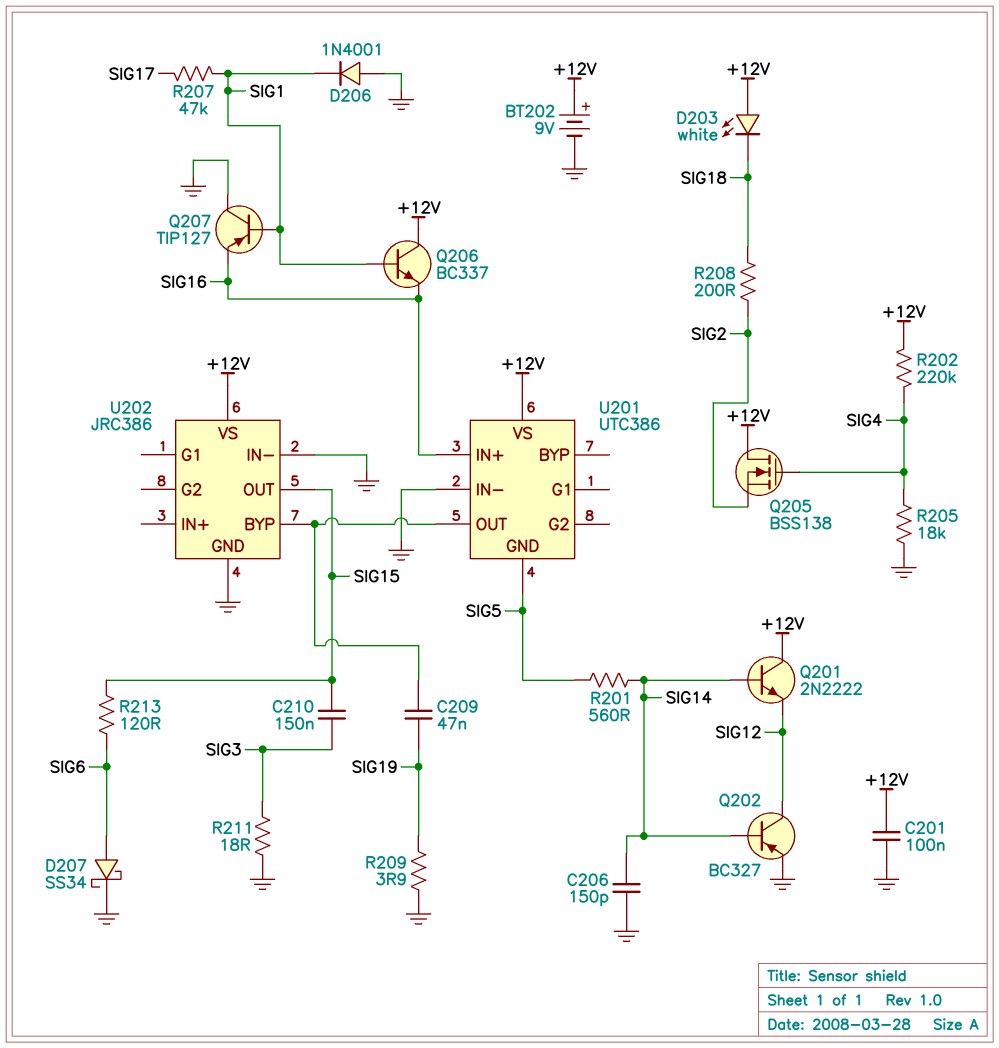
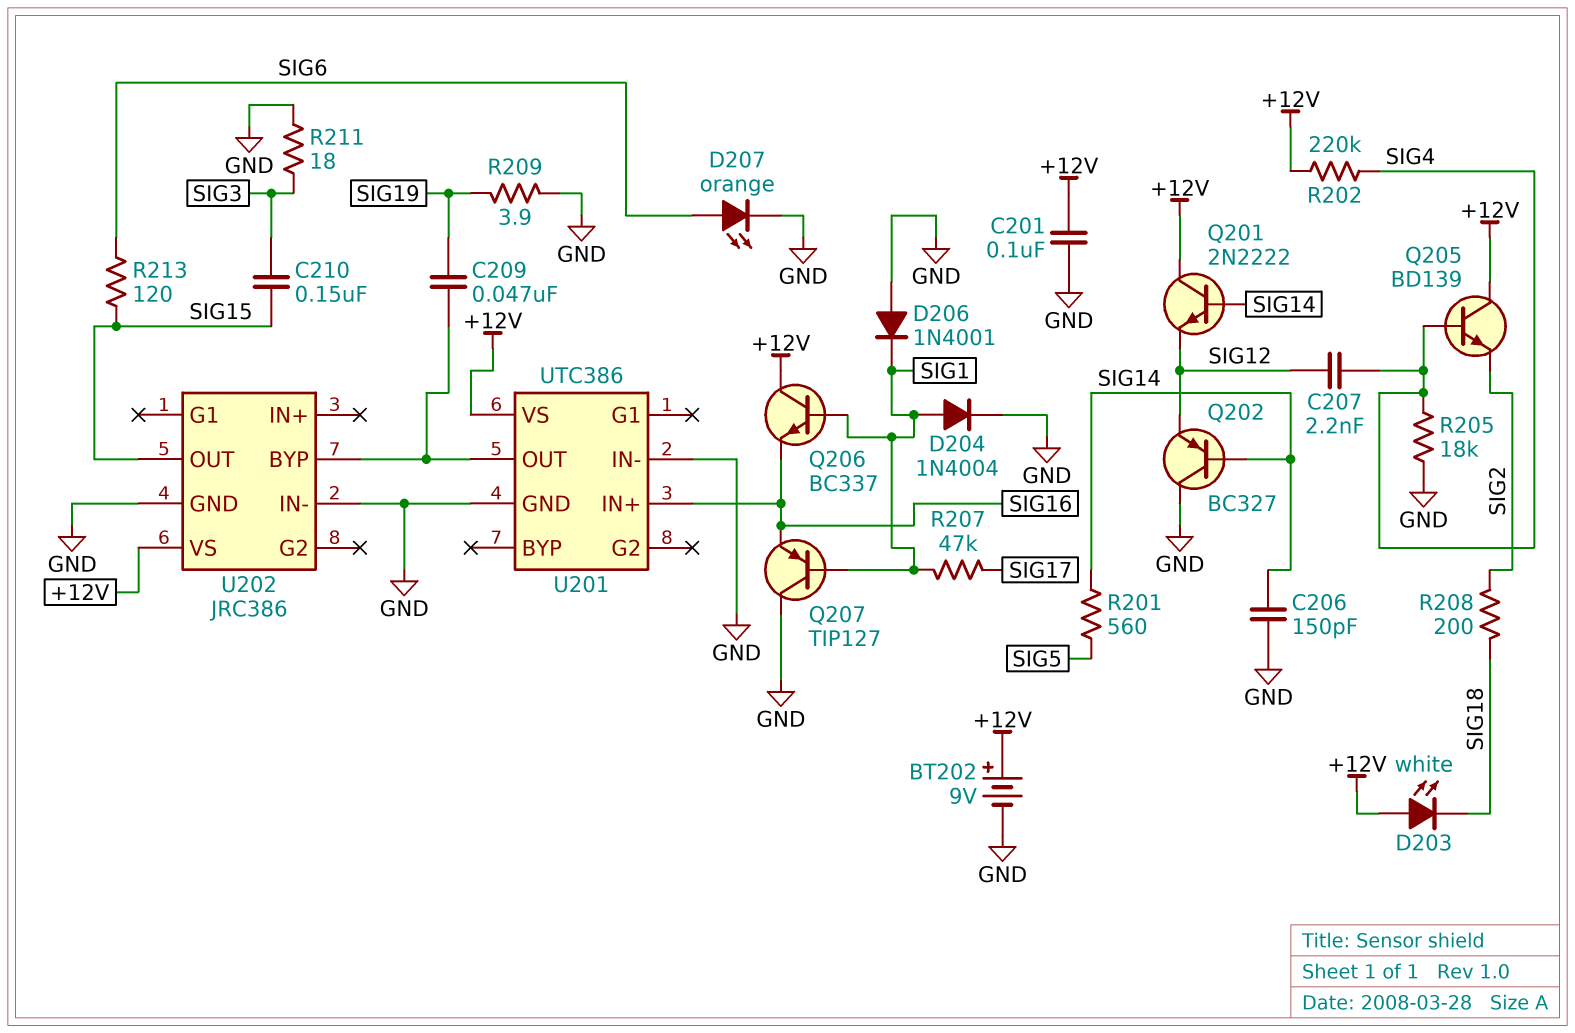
C207: none -> 2.2nF (SIG4, SIG12)
D204: none -> diode 1N4004 (A SIG1, K GND)
D207: schottky SS34 (A SIG6, K GND) -> LED orange (A SIG6, K GND)
Q202: PNP BC327 (B SIG14, C SIG12, E GND) -> PNP BC327 (B SIG14, C GND, E SIG12)
Q205: NMOS BSS138 (G SIG4, D +12V, S SIG2) -> NPN BD139 (B SIG4, C +12V, E SIG2)
U201 pin GND: SIG5 -> GND

